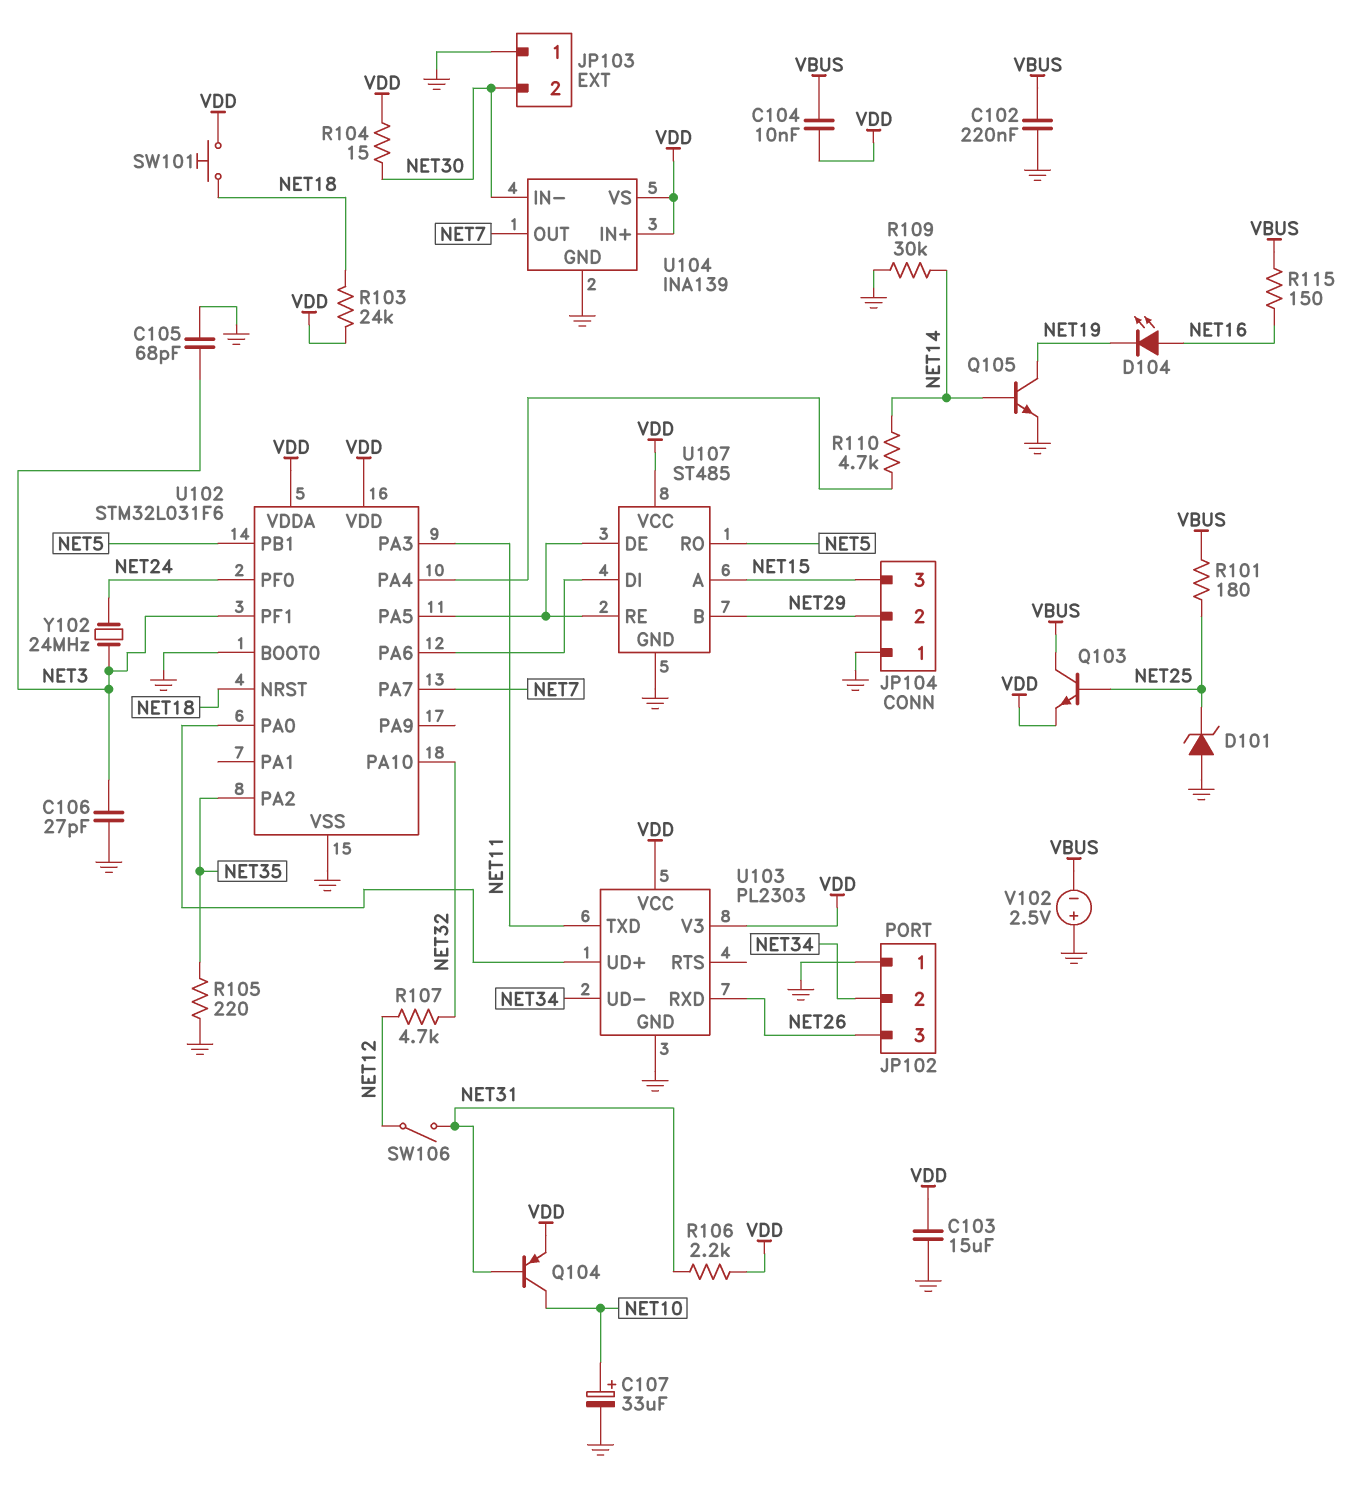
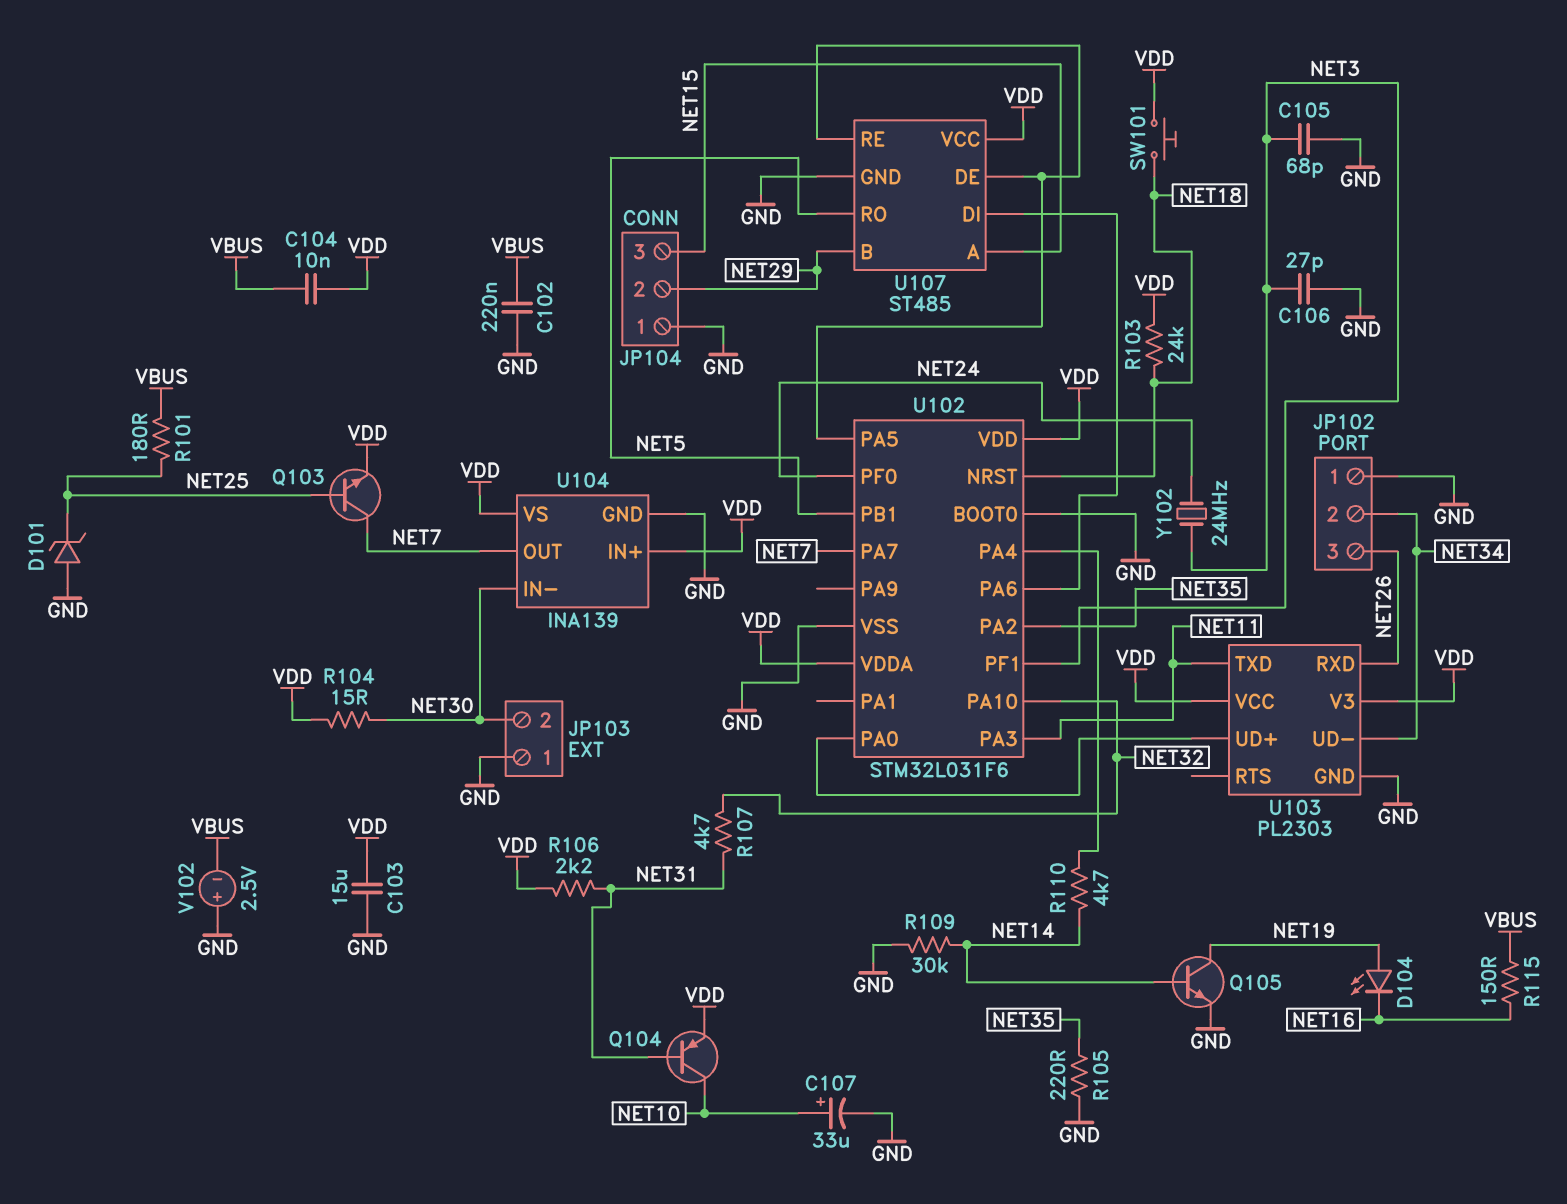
D104: LED (A NET16, K NET19) -> LED (A NET19, K NET16)
Q103: NPN (B NET25, C VBUS, E VDD) -> NPN (B NET25, C NET7, E VDD)
R107: 4.7k (NET12, NET32) -> 4.7k (NET31, NET32)
SW106: switch (NET12, NET31) -> none

